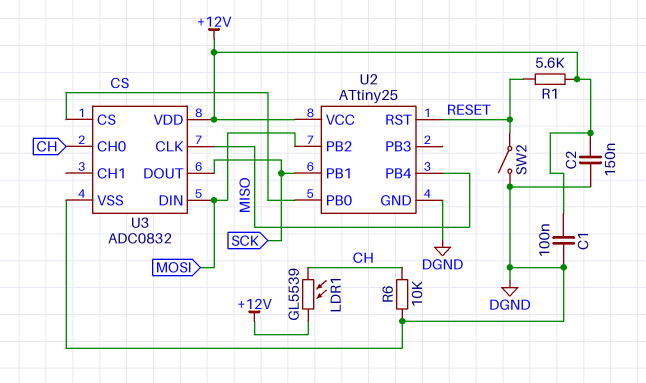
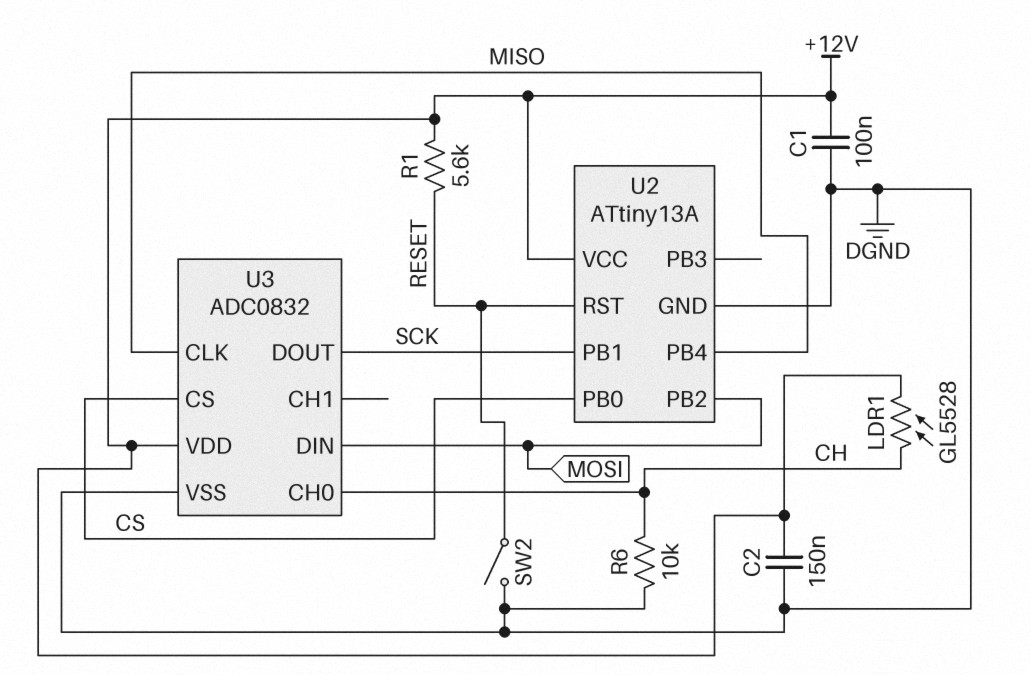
LDR1: GL5539 (+12V, CH) -> GL5528 (+12V, CH)
U2: ATtiny25 -> ATtiny13A

